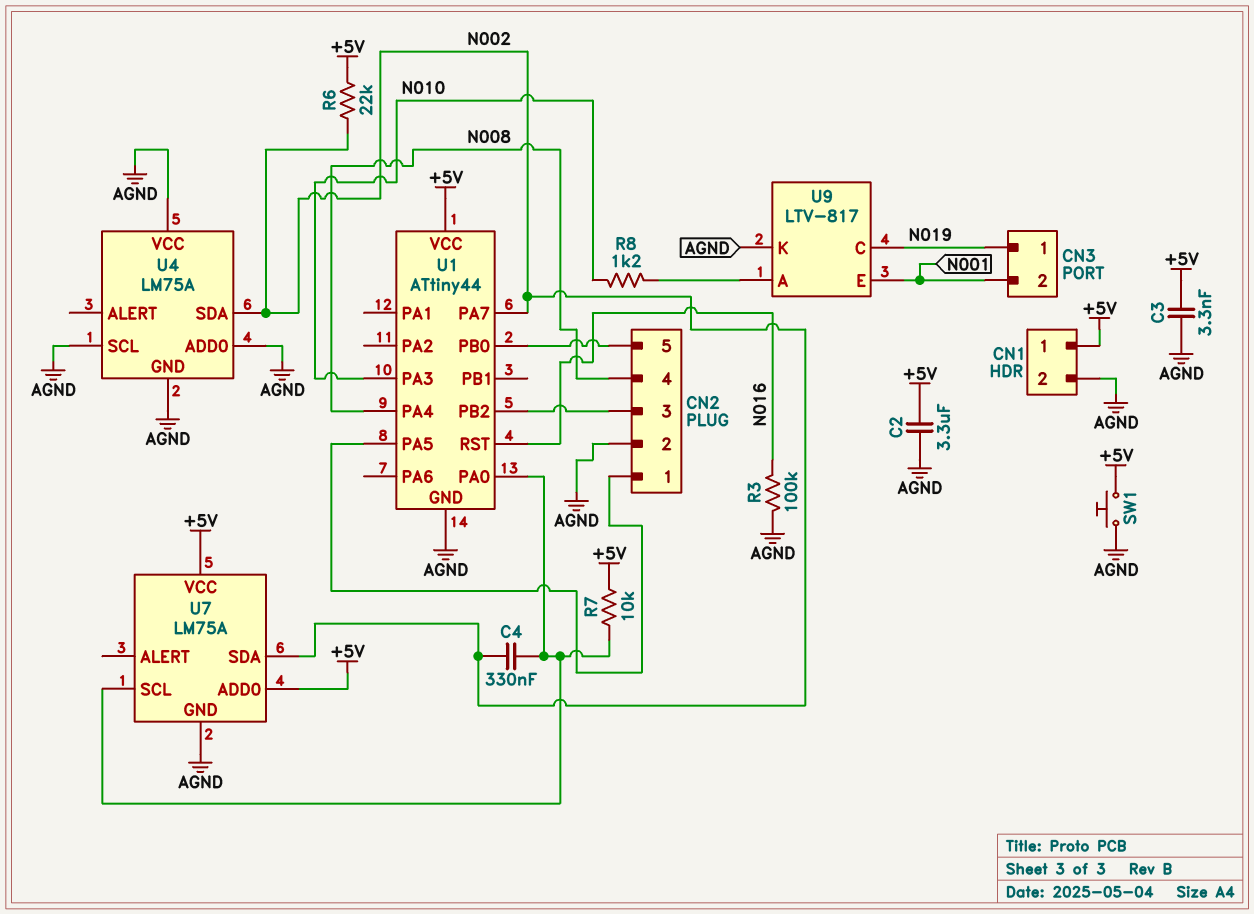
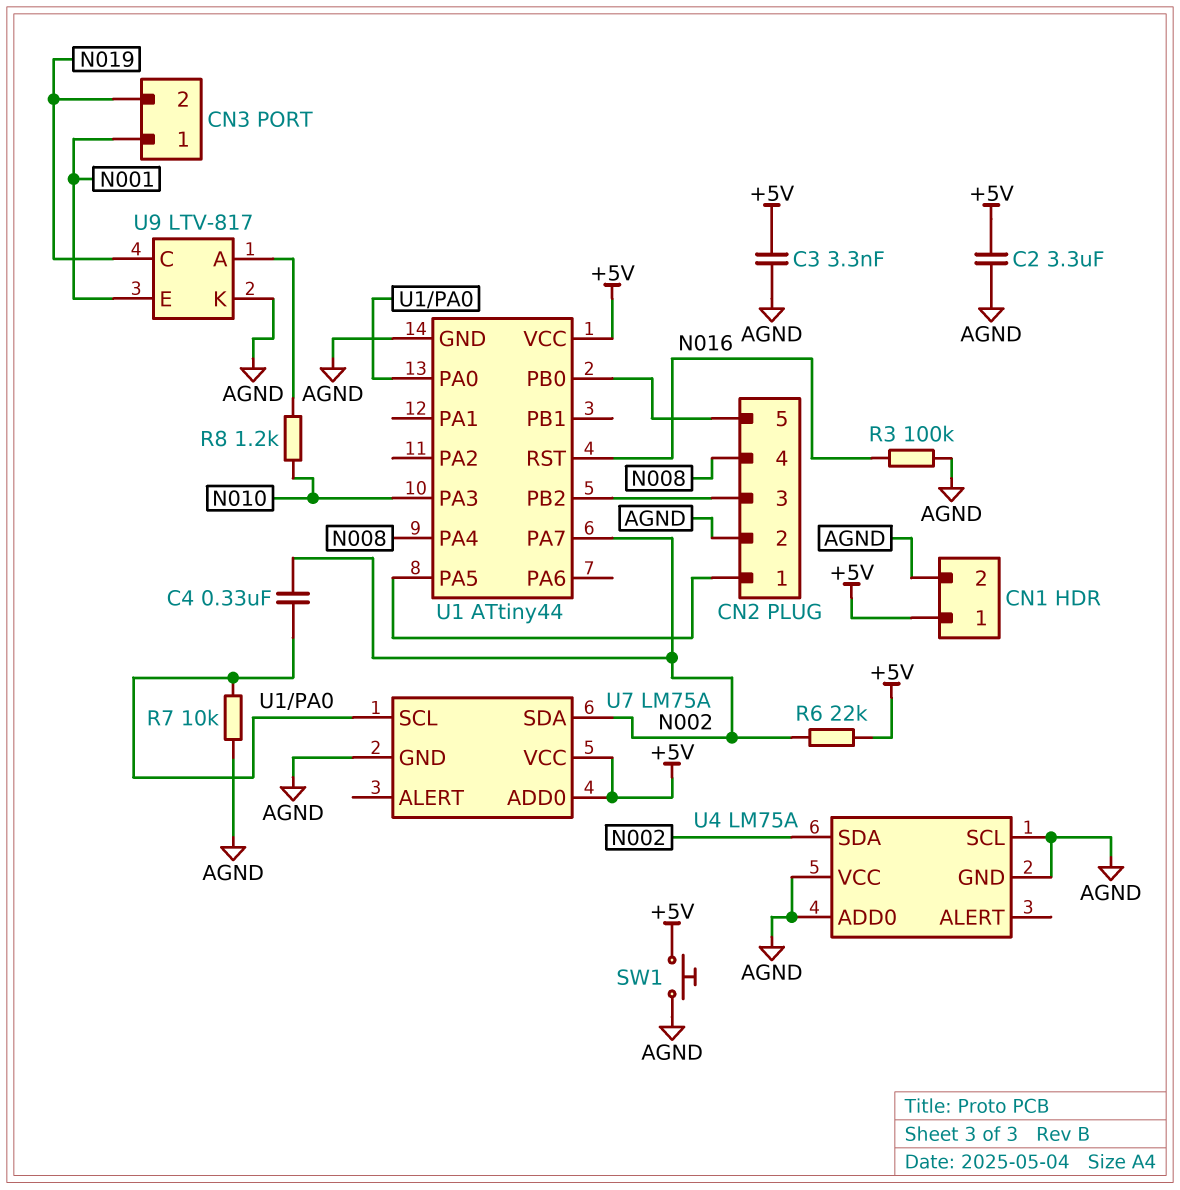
CN3 pin 1: N019 -> N001
CN3 pin 2: N001 -> N019
R7: 10k (+5V, U1/PA0) -> 10k (AGND, U1/PA0)

